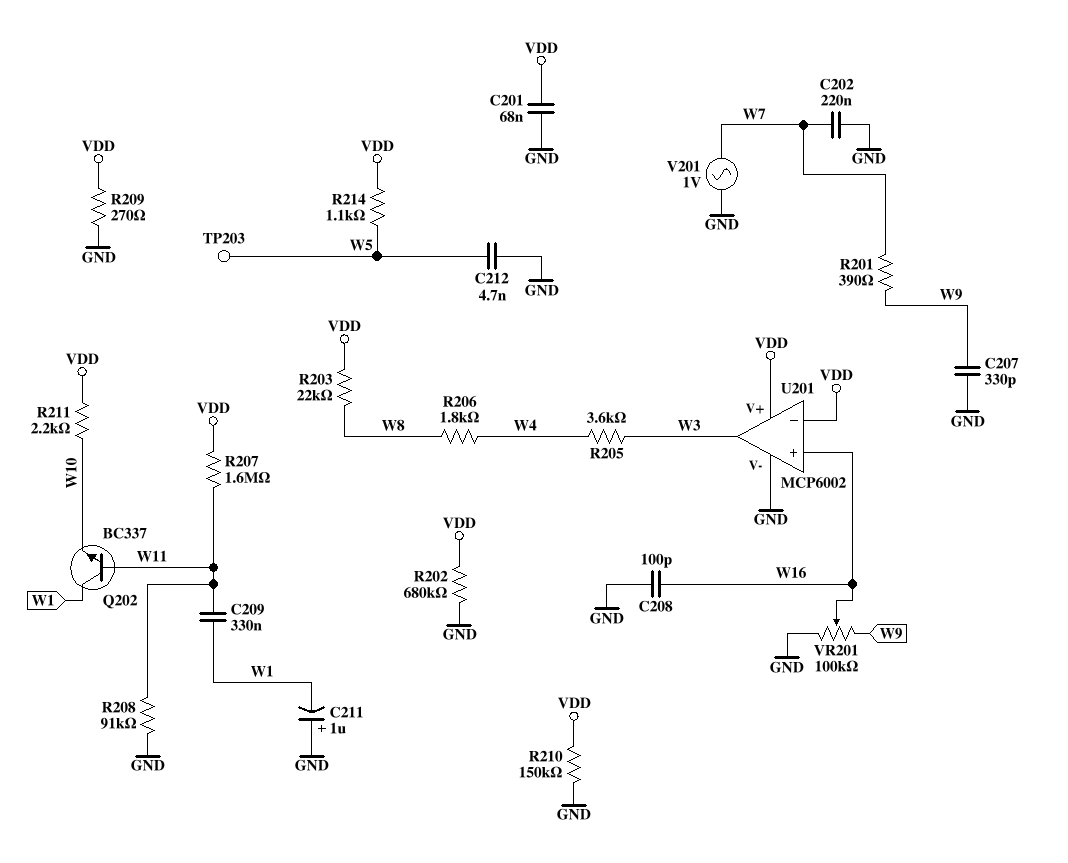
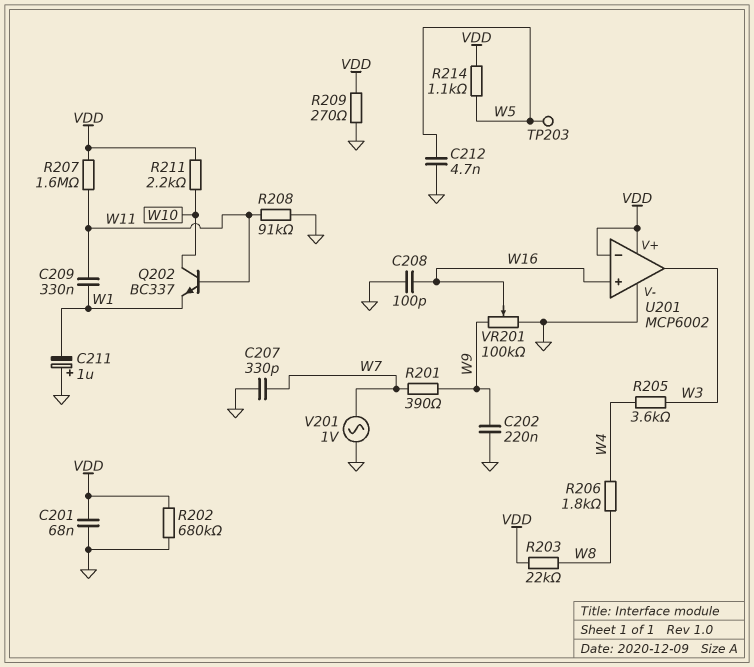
C202: 220nF (GND, W7) -> 220nF (GND, W9)
C207: 330pF (GND, W9) -> 330pF (GND, W7)
Q202: NPN BC337 (B W11, C W1, E W10) -> NPN BC337 (B W11, C W10, E W1)
R210: 150k (GND, VDD) -> none

